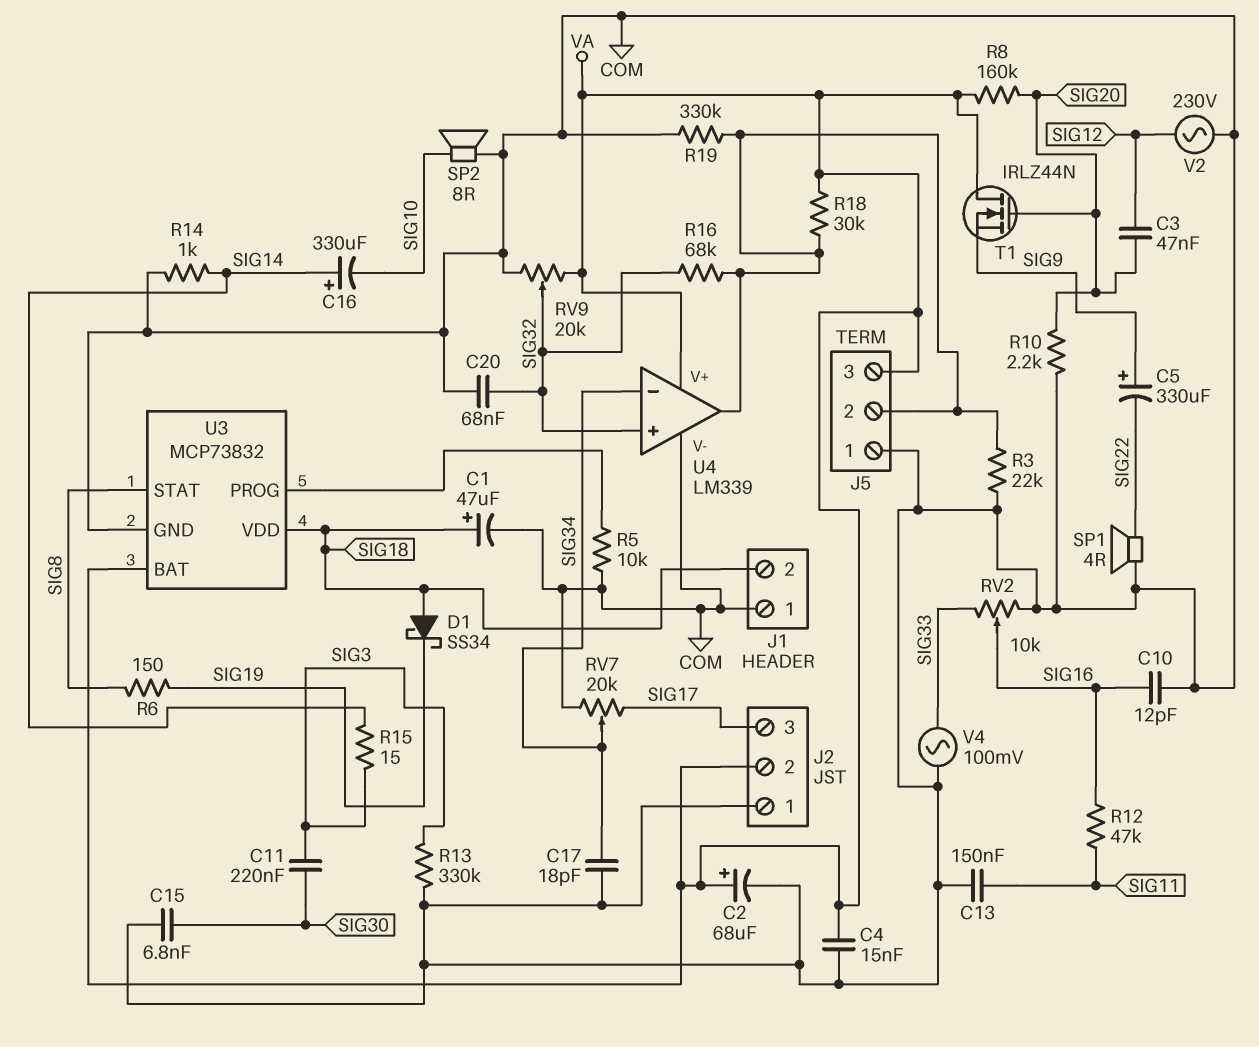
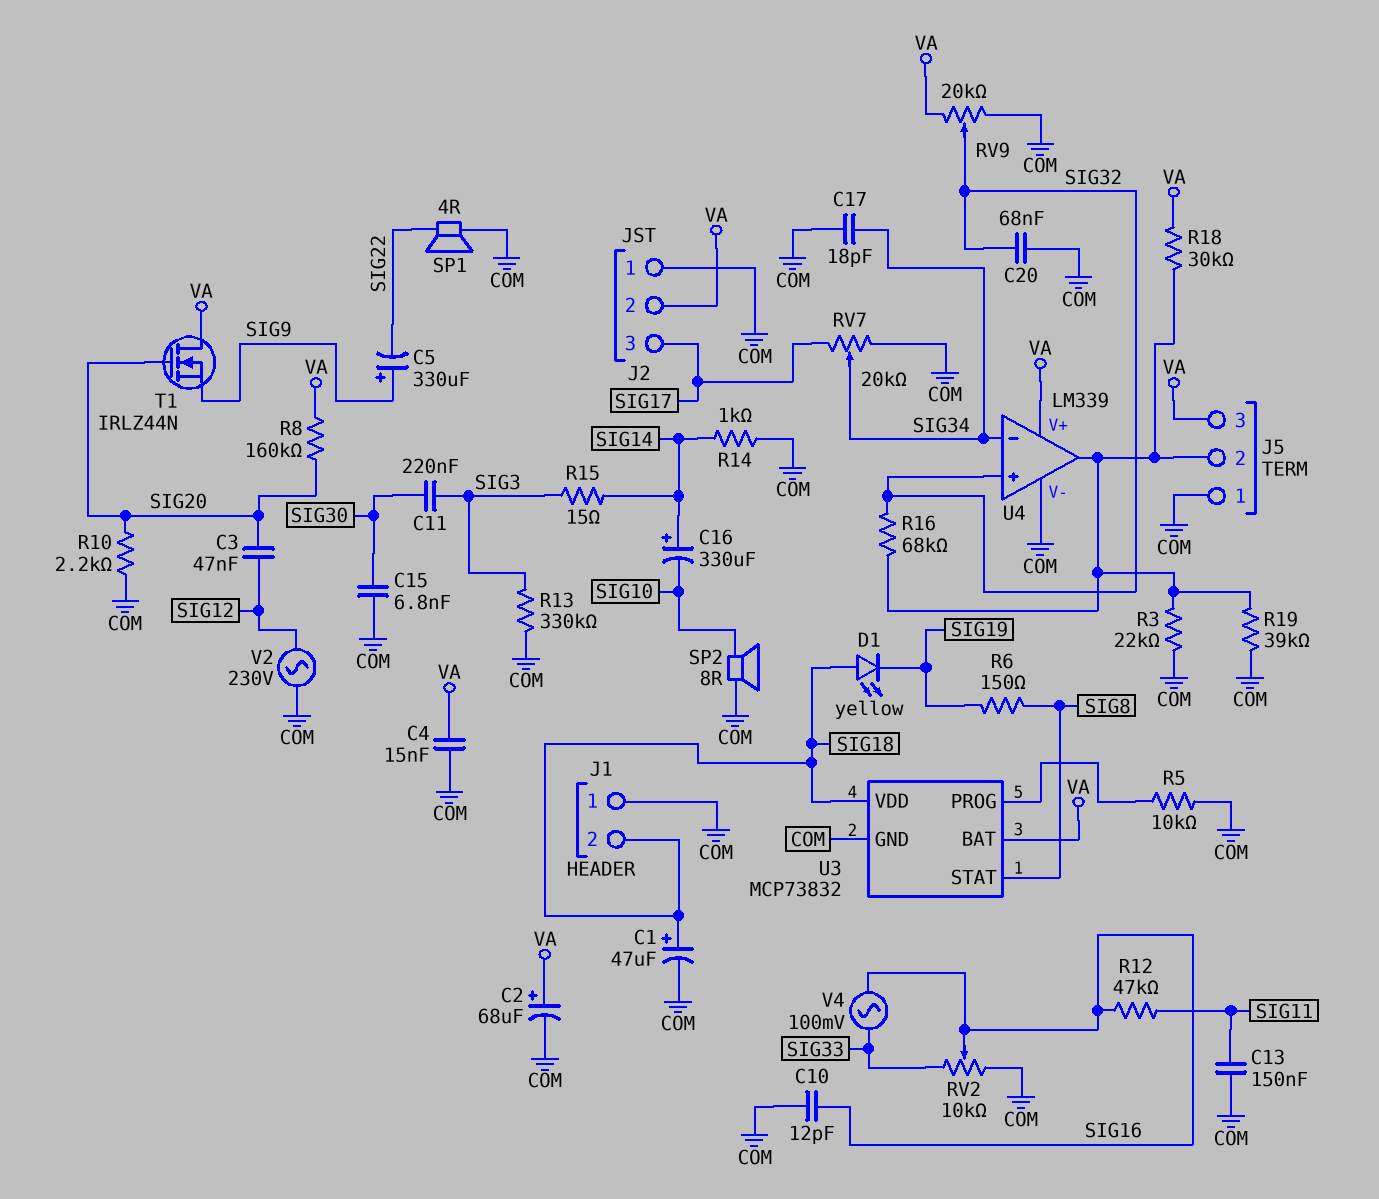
D1: schottky SS34 (A SIG18, K SIG19) -> LED yellow (A SIG18, K SIG19)
R19: 330k (COM, J5/2) -> 39k (COM, J5/2)
V4: AC 100mV (COM, SIG33) -> AC 100mV (SIG16, SIG33)

